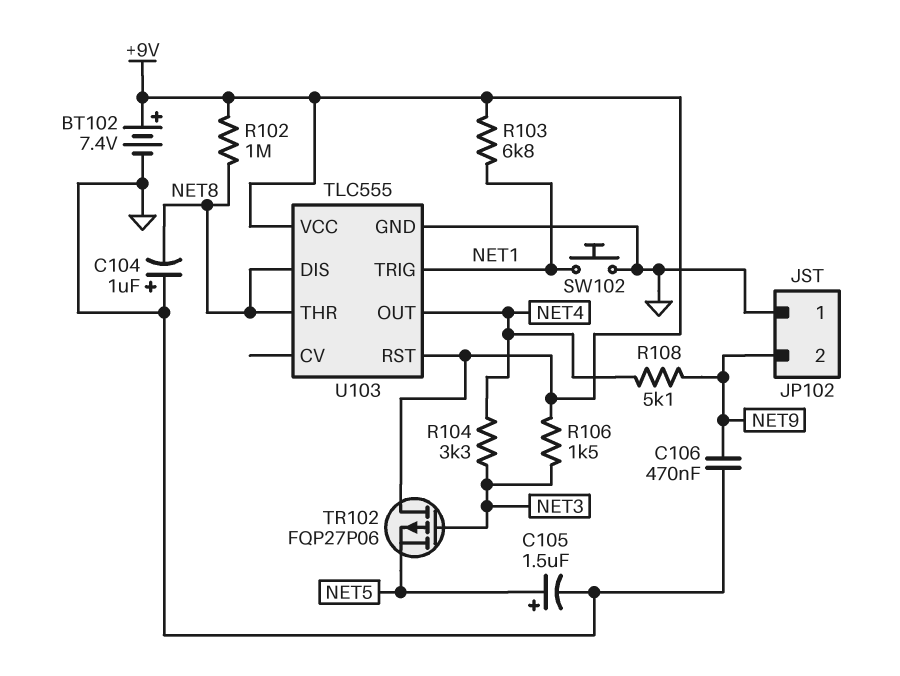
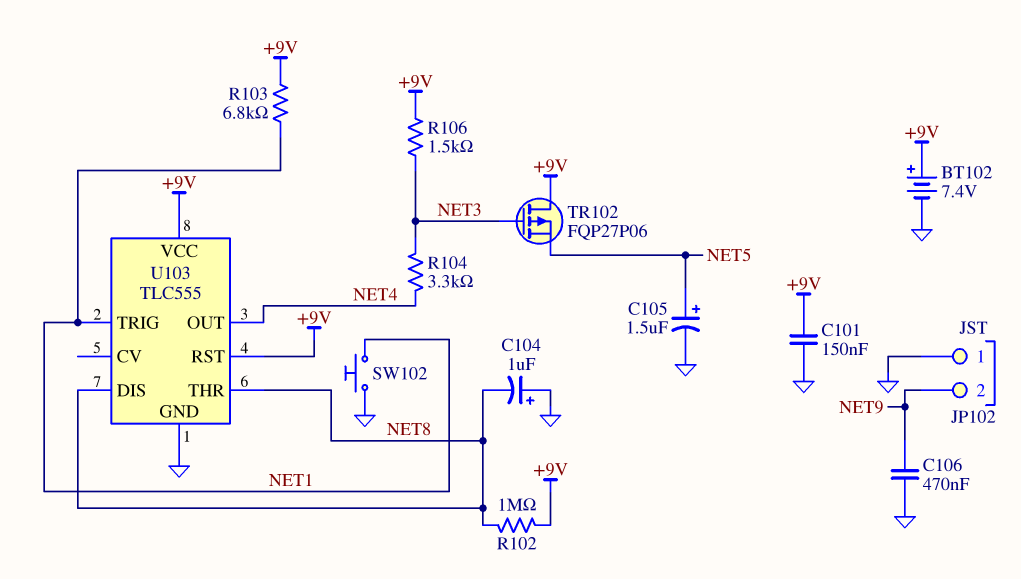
C101: none -> 150nF (+9V, GND)
R108: 5.1k (NET4, NET9) -> none

